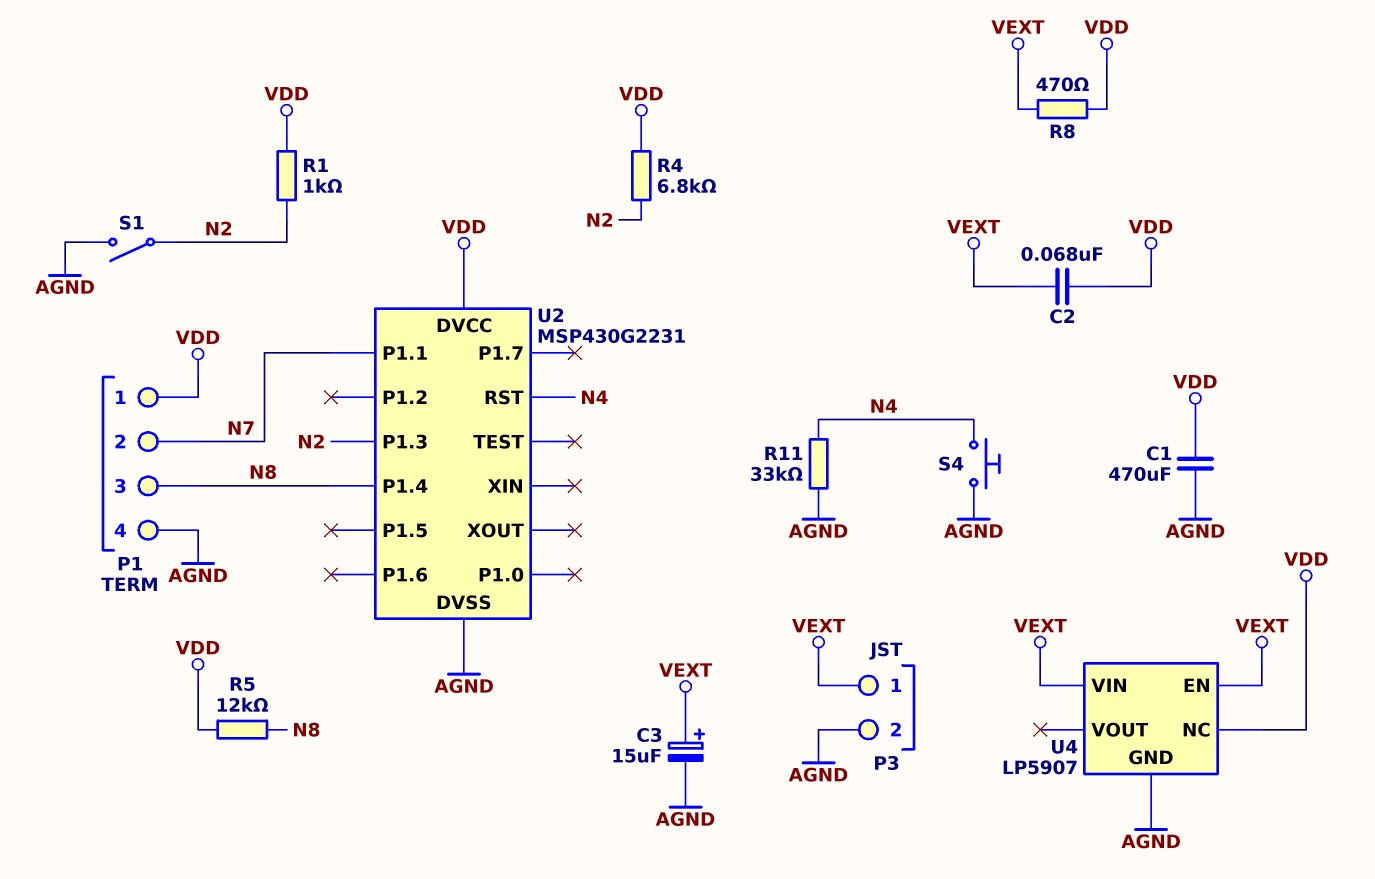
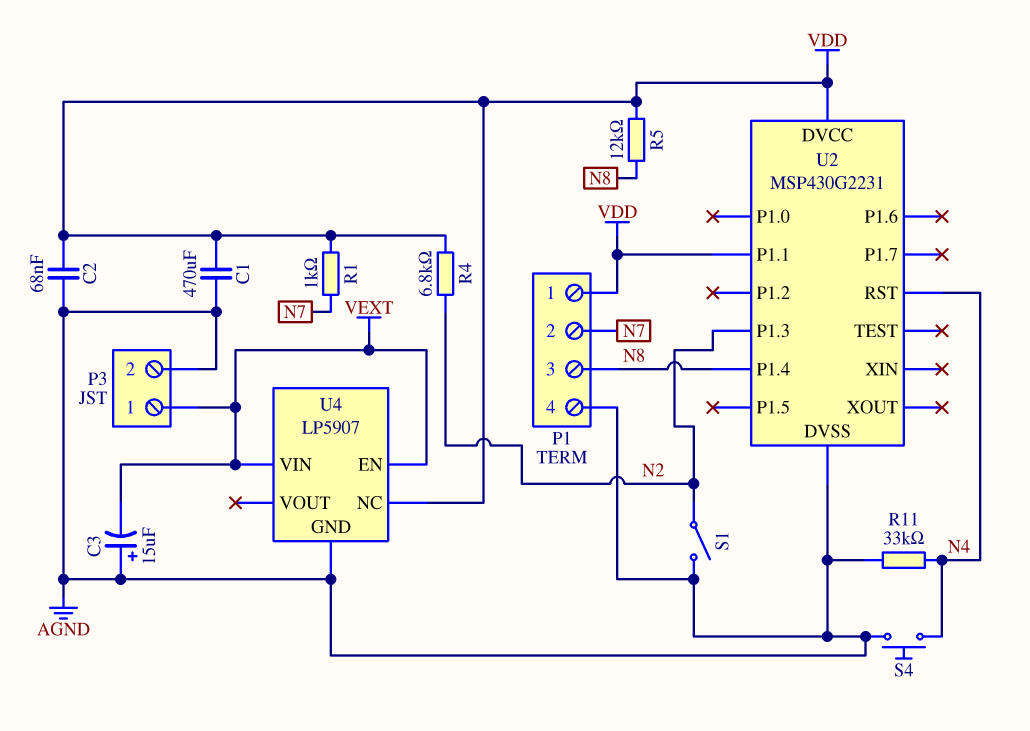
C2: 68nF (VDD, VEXT) -> 68nF (AGND, VDD)
C3: 15uF (plus VEXT, minus AGND) -> 15uF (plus AGND, minus VEXT)
R1: 1k (N2, VDD) -> 1k (N7, VDD)
R8: 470 (VDD, VEXT) -> none
U2 pin P1.1: N7 -> VDD

